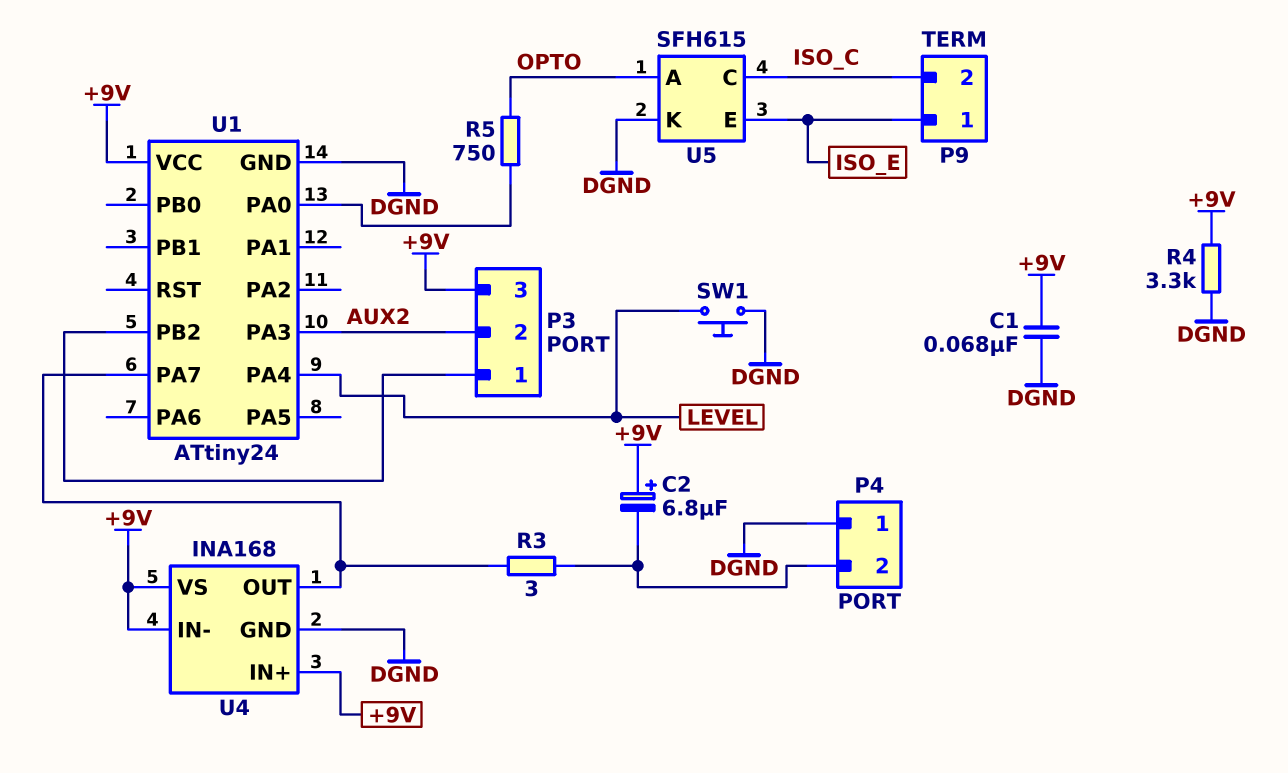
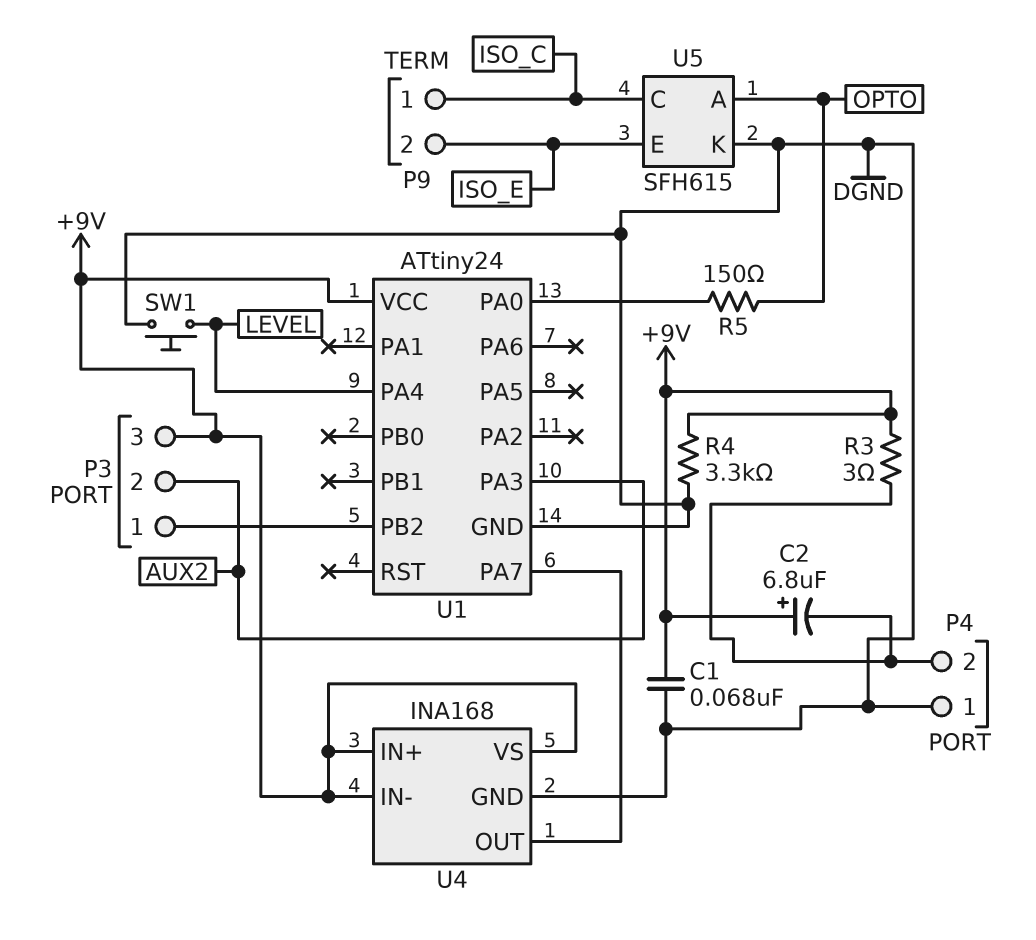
P9 pin 1: ISO_E -> ISO_C
P9 pin 2: ISO_C -> ISO_E
R3: 3 (P4/2, U1/PA7) -> 3 (+9V, P4/2)
R5: 750 (OPTO, U1/PA0) -> 150 (OPTO, U1/PA0)

